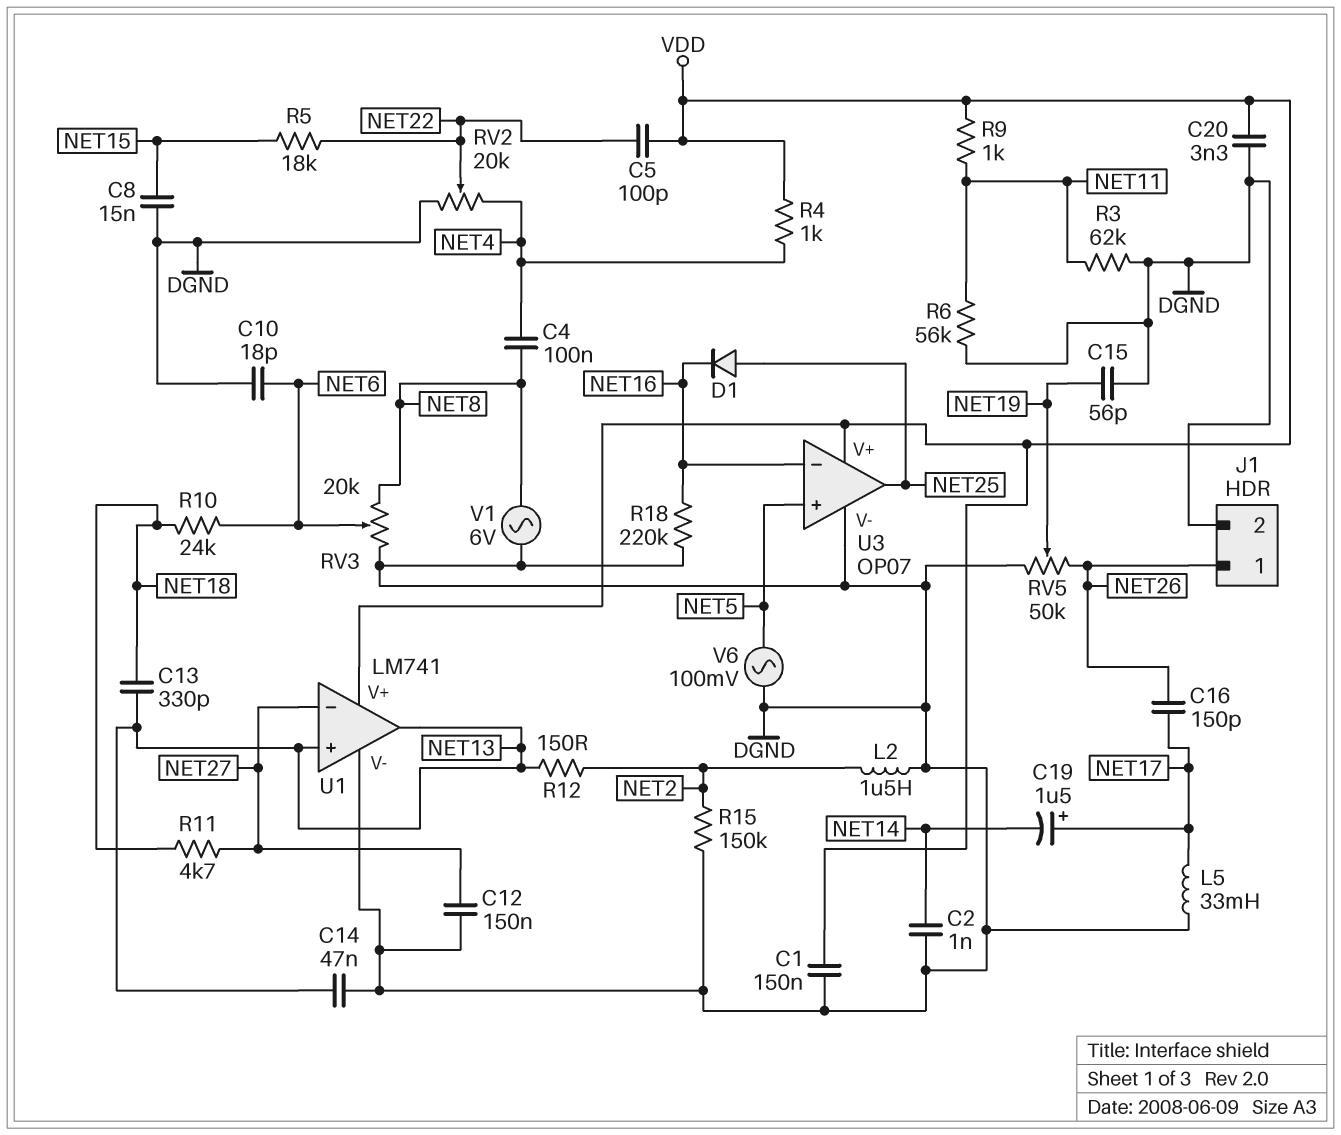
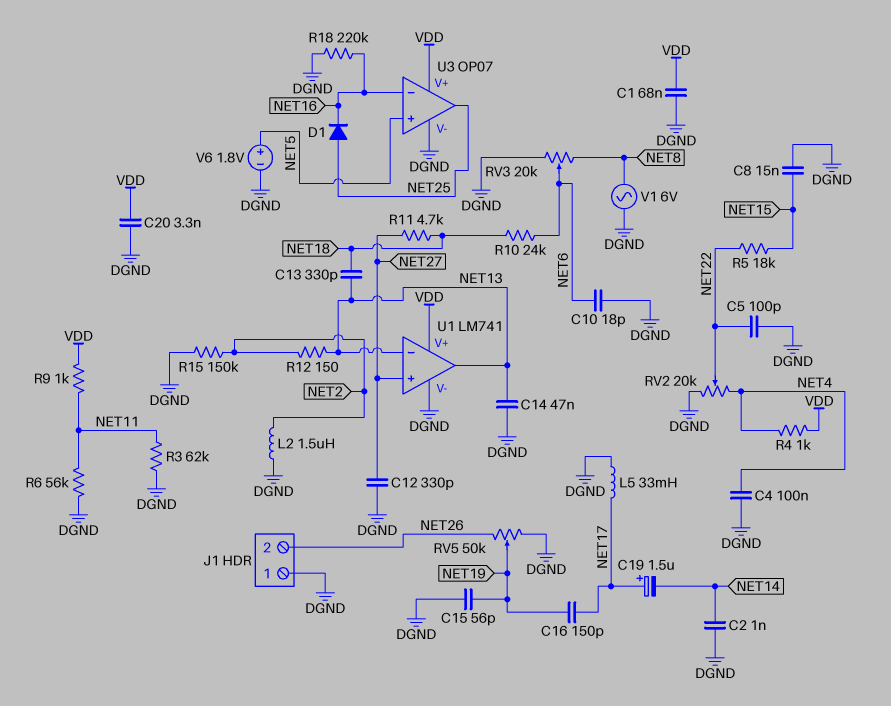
C1: 150nF (DGND, VDD) -> 68nF (DGND, VDD)
C4: 100nF (NET4, NET8) -> 100nF (DGND, NET4)
C5: 100pF (NET22, VDD) -> 100pF (DGND, NET22)
C12: 150nF (DGND, NET27) -> 330pF (DGND, NET27)
C16: 150pF (NET17, NET26) -> 150pF (NET17, NET19)
J1 pin 1: NET26 -> DGND
J1 pin 2: DGND -> NET26
U1 pin in+: NET13 -> NET27
U1 pin in-: NET27 -> NET13
V6: AC 100mV (DGND, NET5) -> 1.8V (plus NET5, minus DGND)

